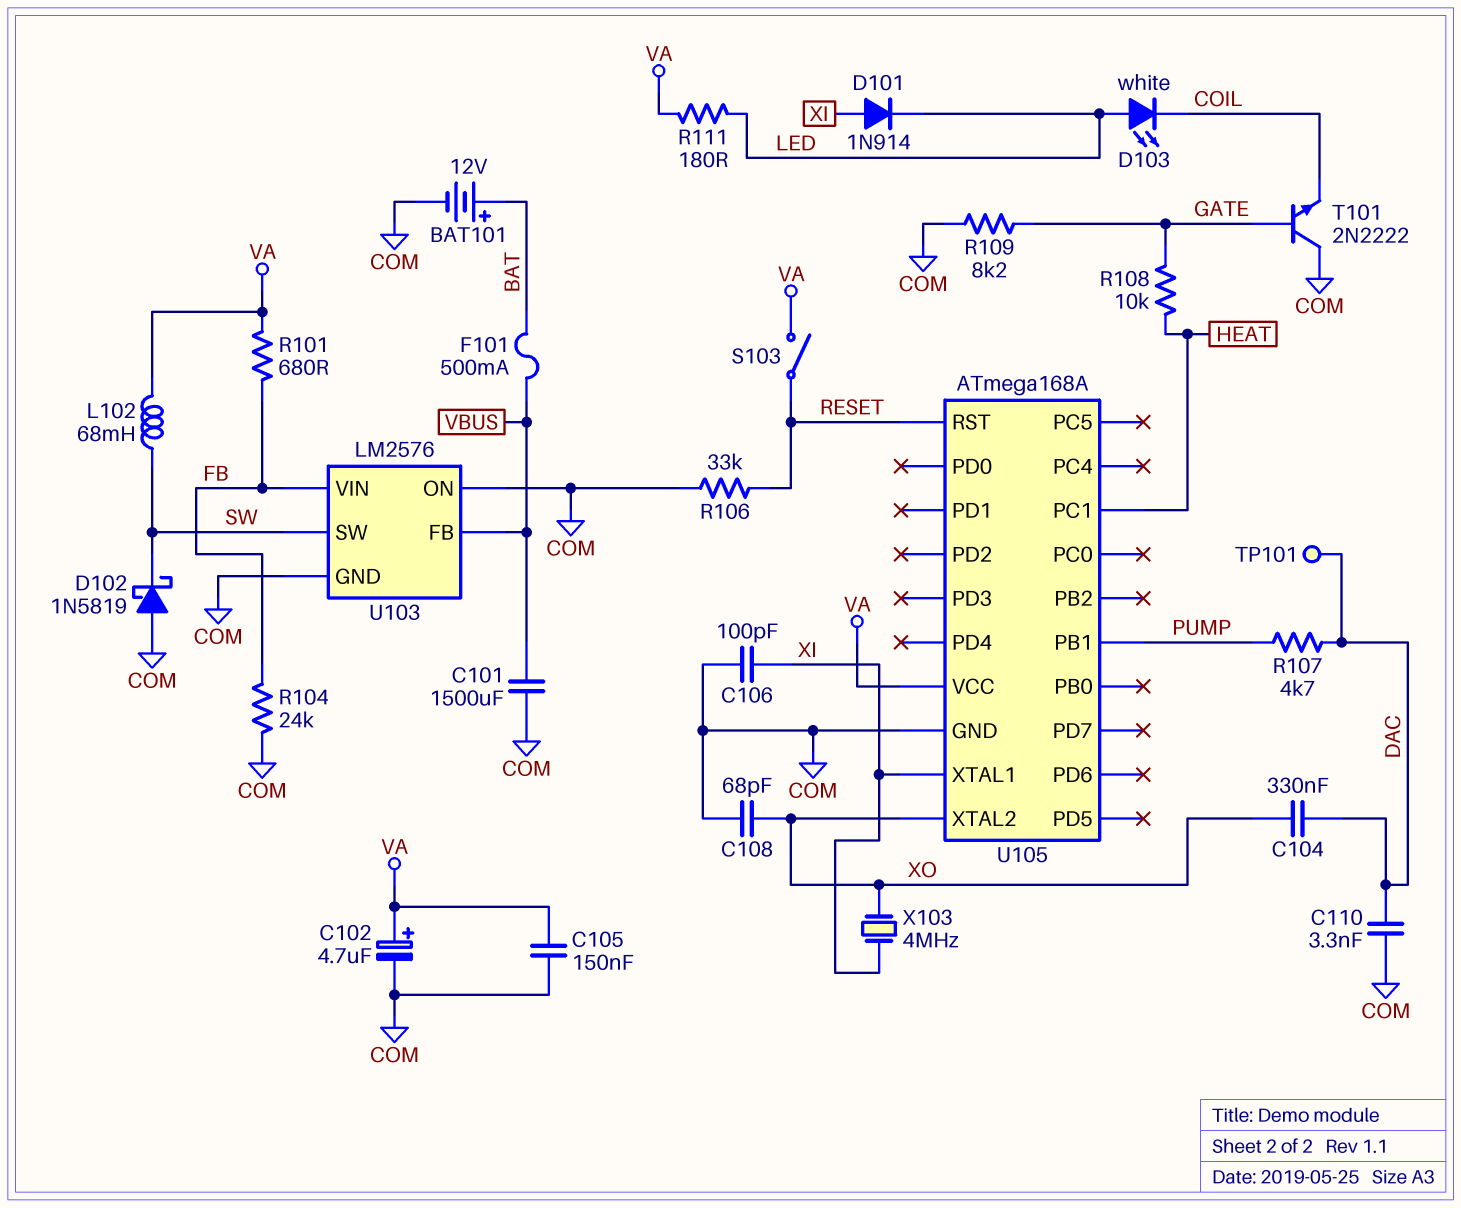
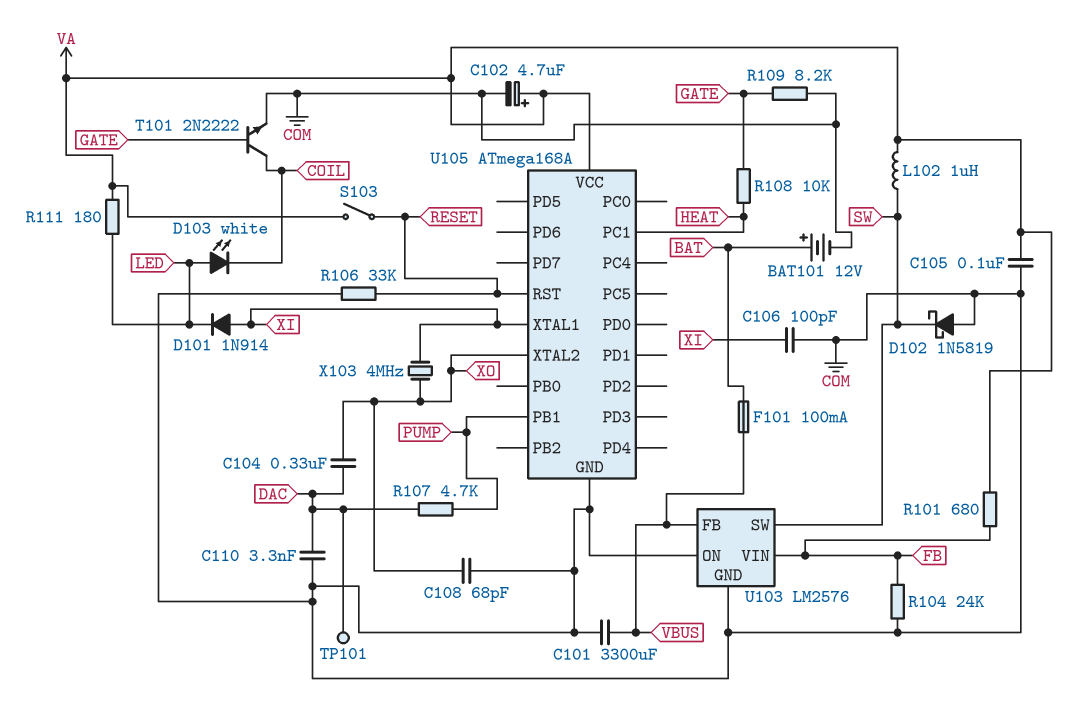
C101: 1500uF (COM, VBUS) -> 3300uF (COM, VBUS)
C105: 150nF (COM, VA) -> 100nF (COM, VA)
F101: 500mA (BAT, VBUS) -> 100mA (BAT, VBUS)
L102: 68mH (SW, VA) -> 1uH (SW, VA)
T101: NPN 2N2222 (B GATE, C COM, E COIL) -> NPN 2N2222 (B GATE, C COIL, E COM)

